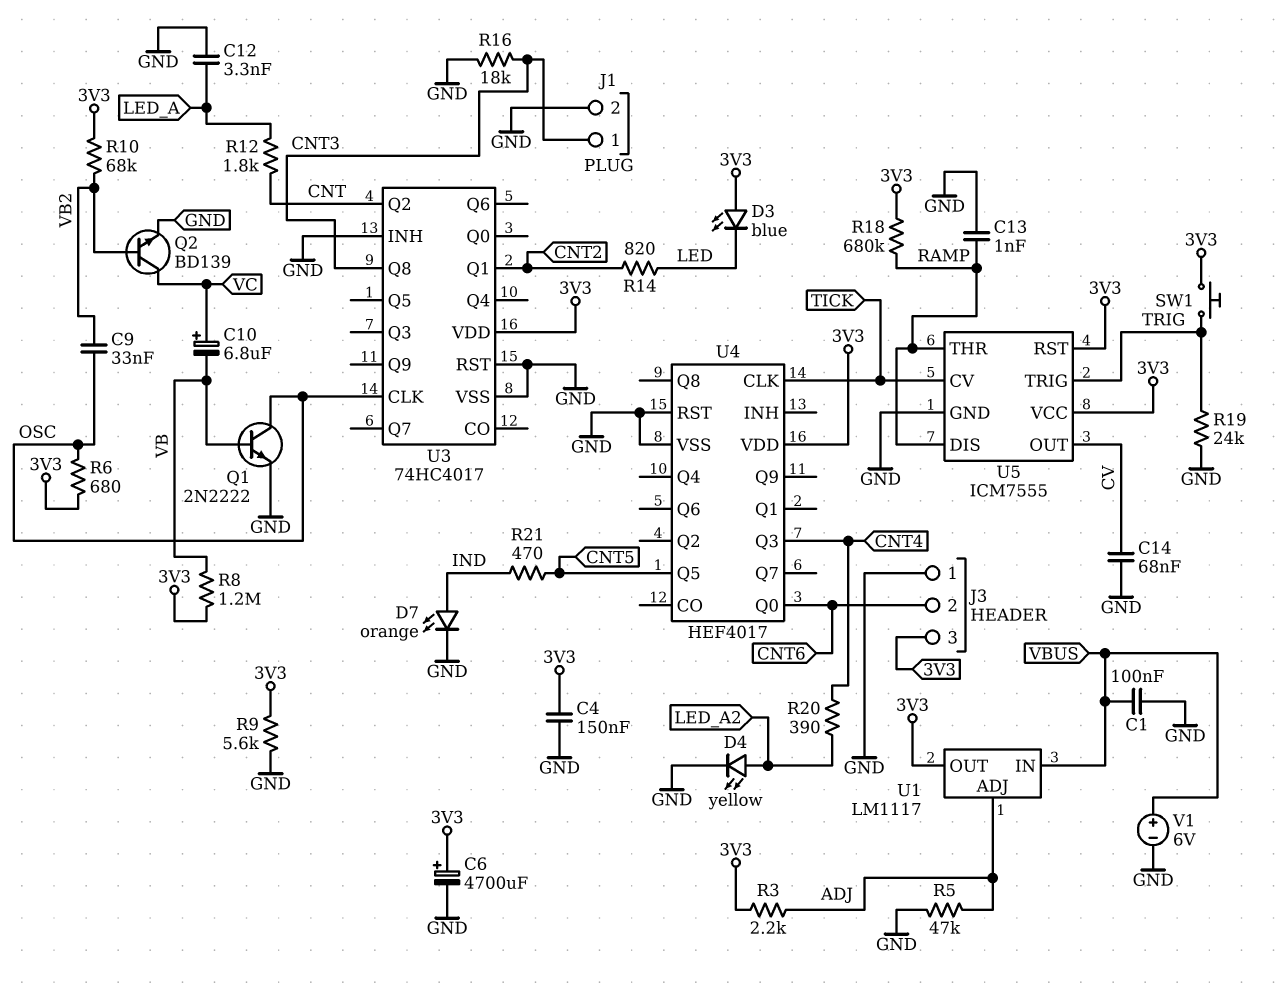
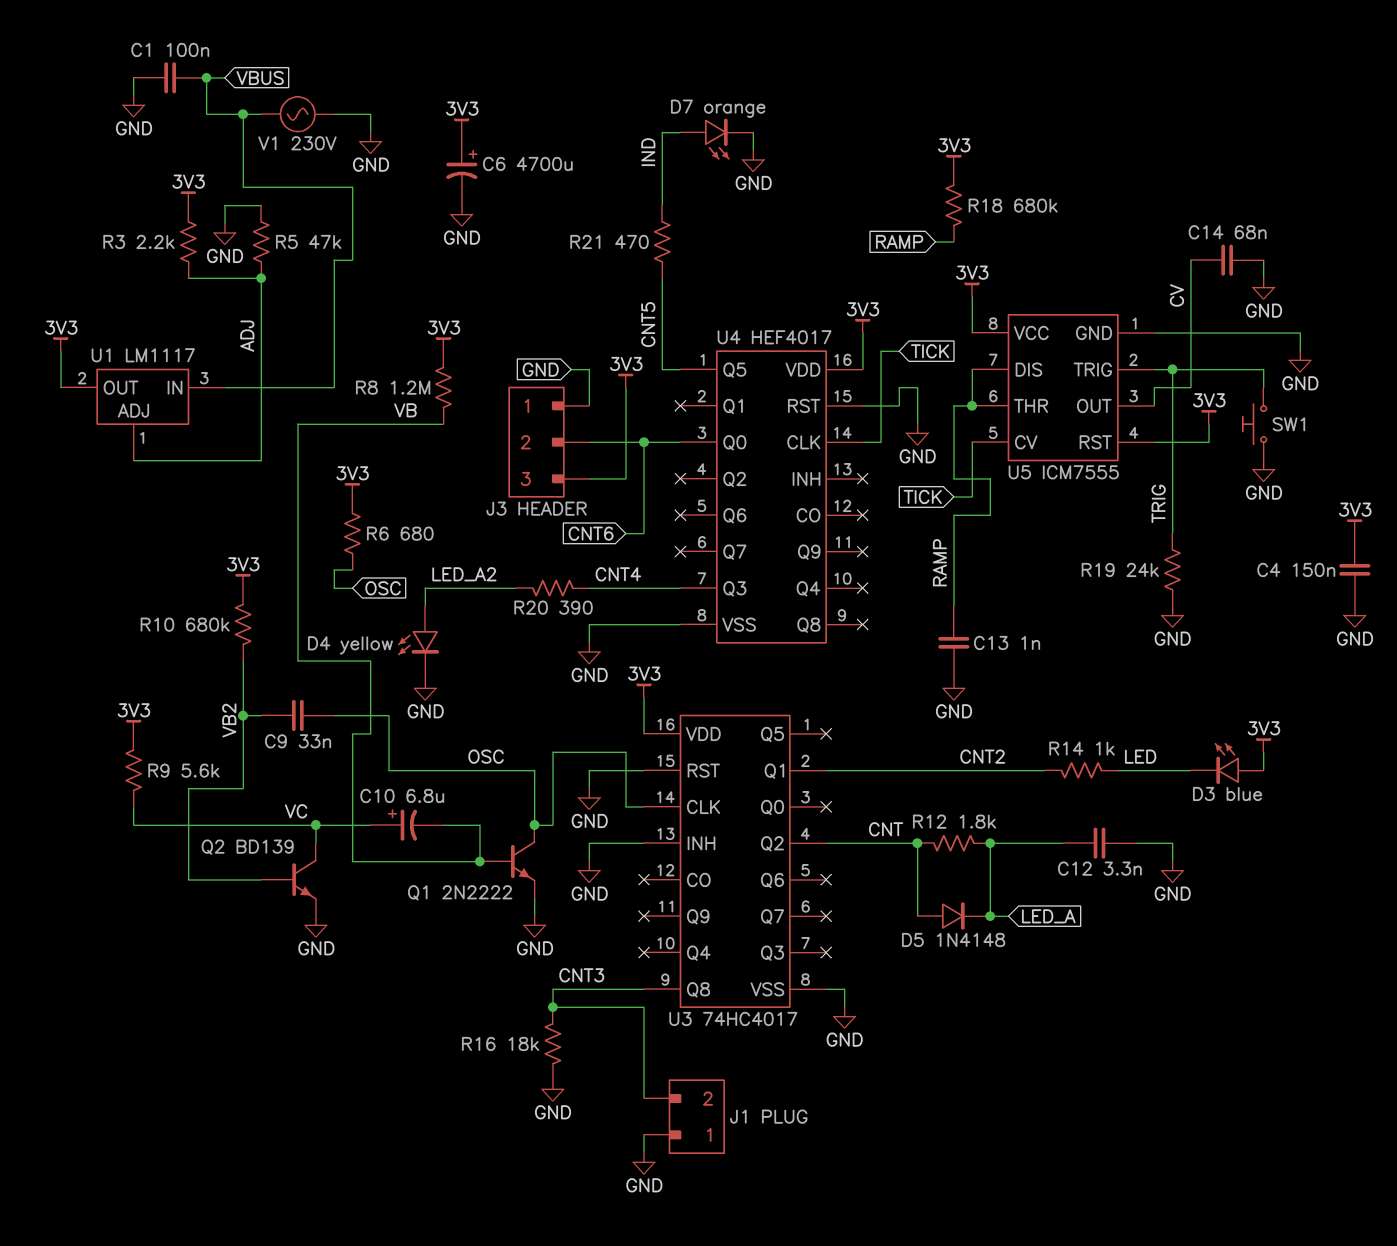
D5: none -> diode 1N4148 (A CNT, K LED_A)
J1 pin 1: CNT3 -> GND
J1 pin 2: GND -> CNT3
R9: 5.6k (3V3, GND) -> 5.6k (3V3, VC)
R10: 68k (3V3, VB2) -> 680k (3V3, VB2)
R14: 820 (CNT2, LED) -> 1k (CNT2, LED)
SW1: button (3V3, TRIG) -> button (GND, TRIG)
V1: 6V (plus VBUS, minus GND) -> AC 230V (GND, VBUS)

